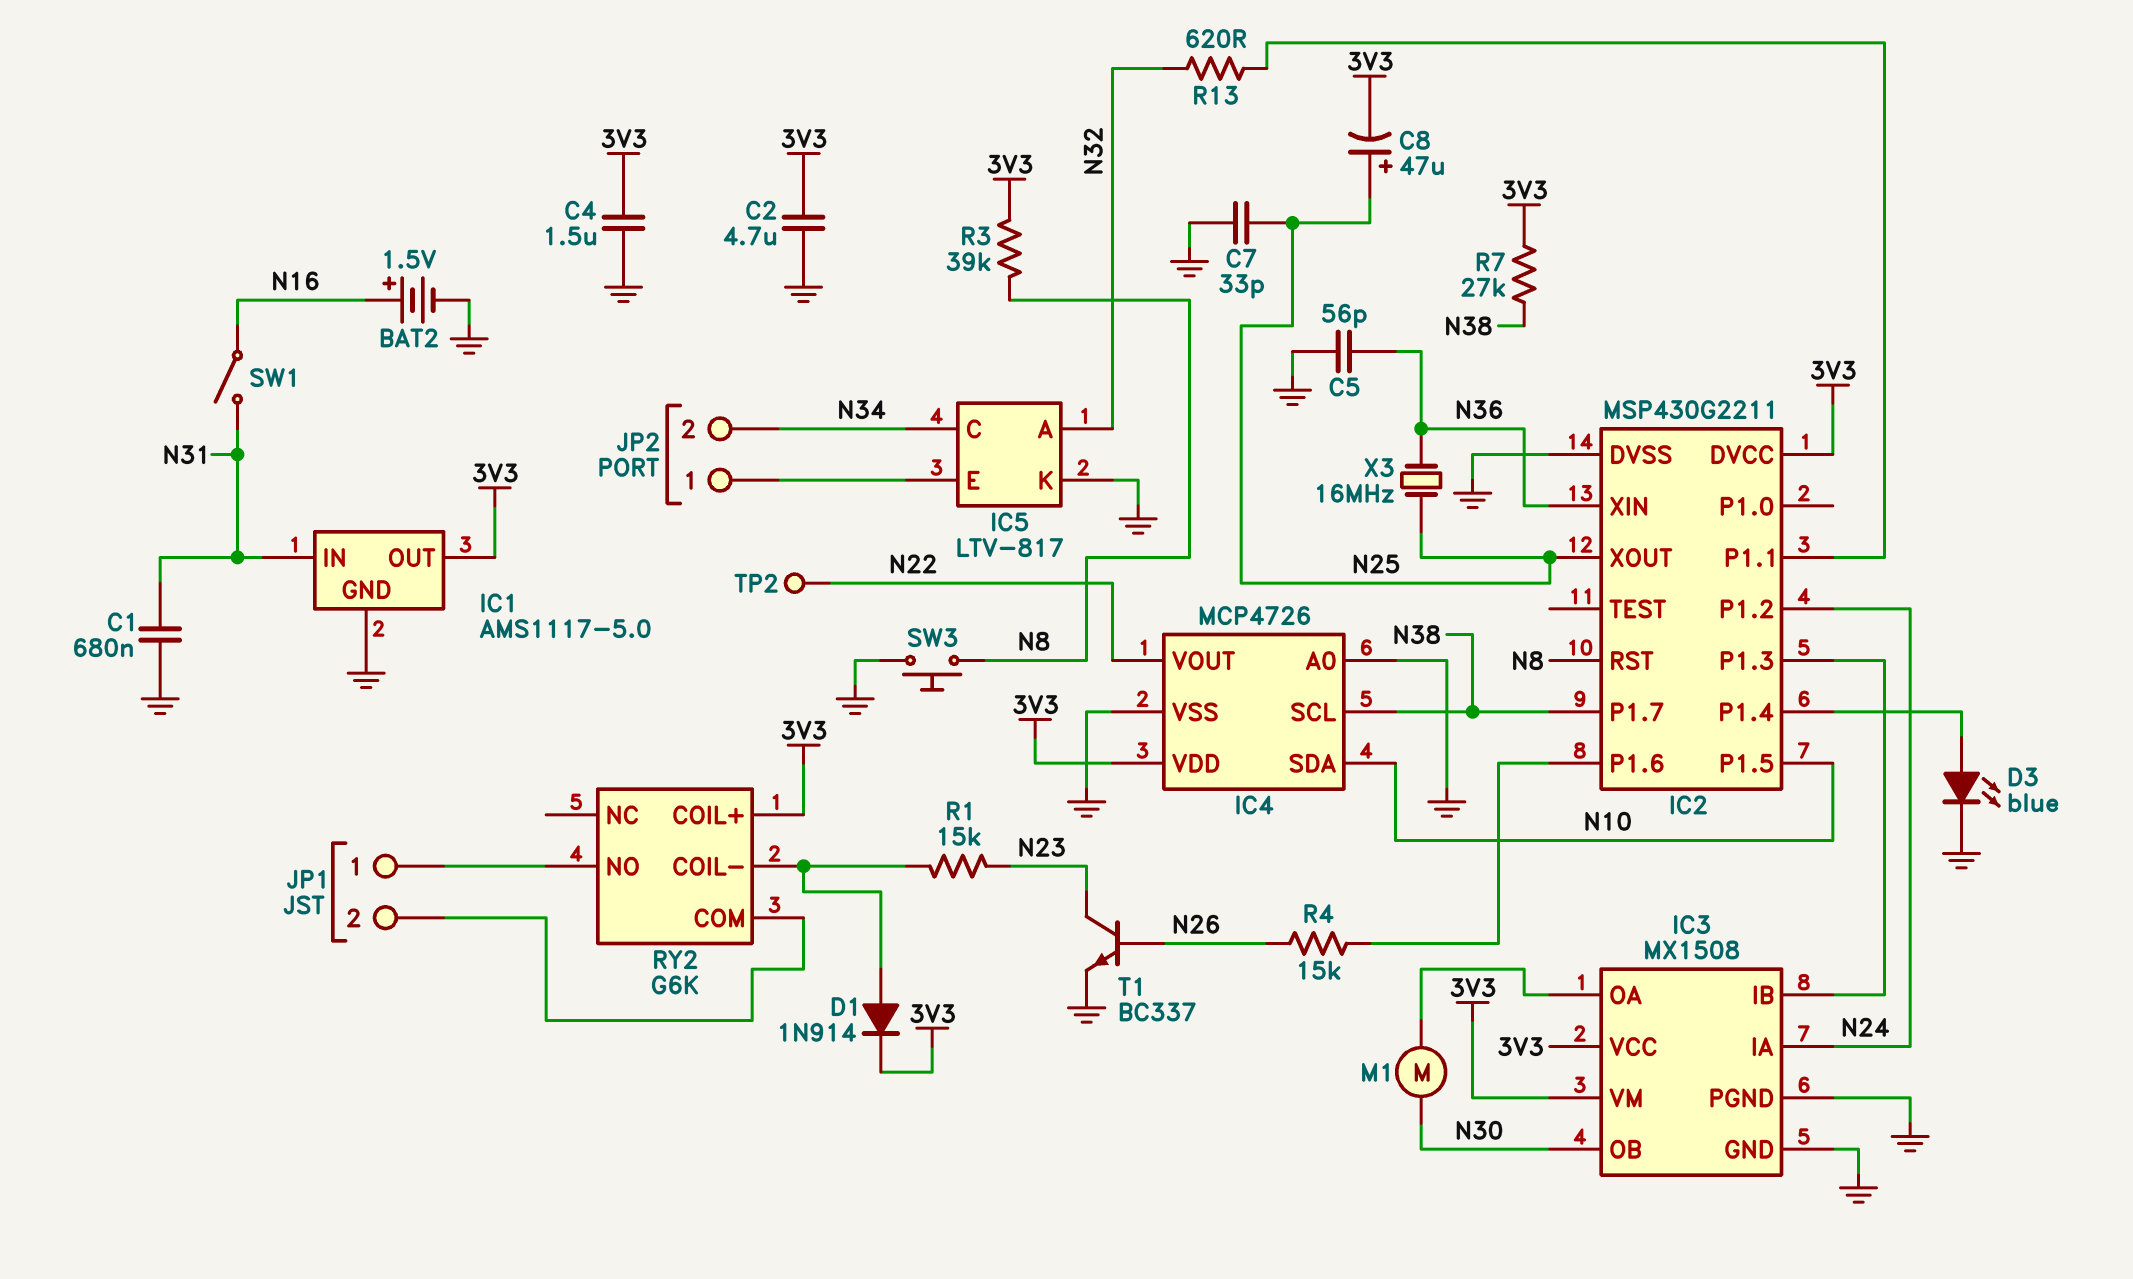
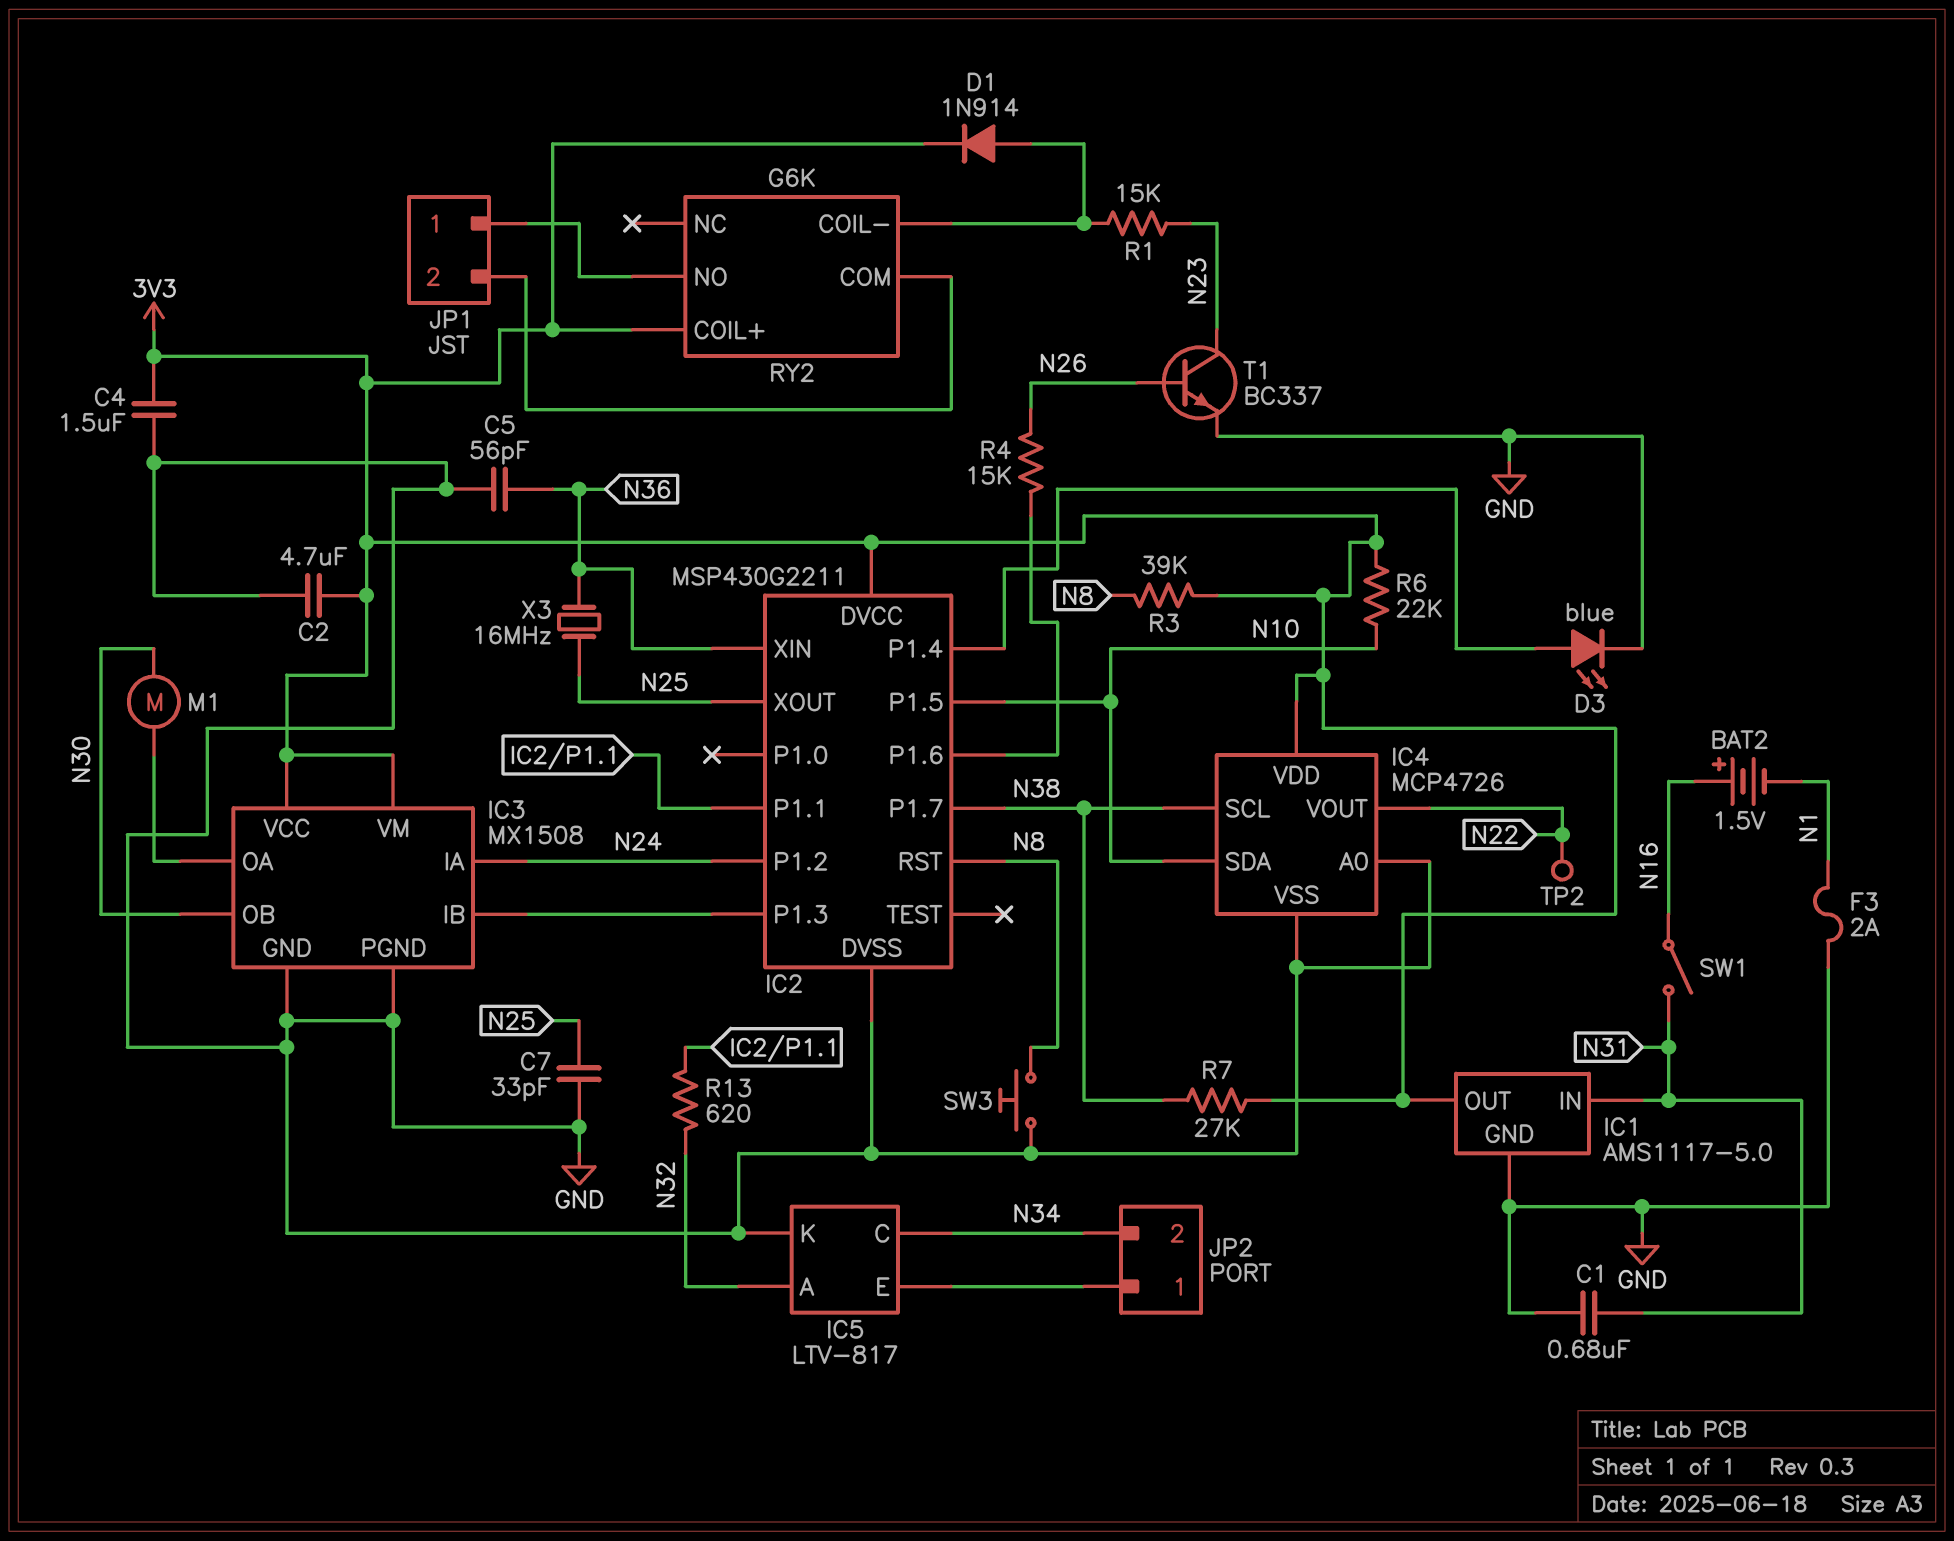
BAT2: 1.5V (plus N16, minus GND) -> 1.5V (plus N16, minus N1)
C8: 47uF (plus N25, minus 3V3) -> none
F3: none -> 2A (GND, N1)
R6: none -> 22k (3V3, N10)

